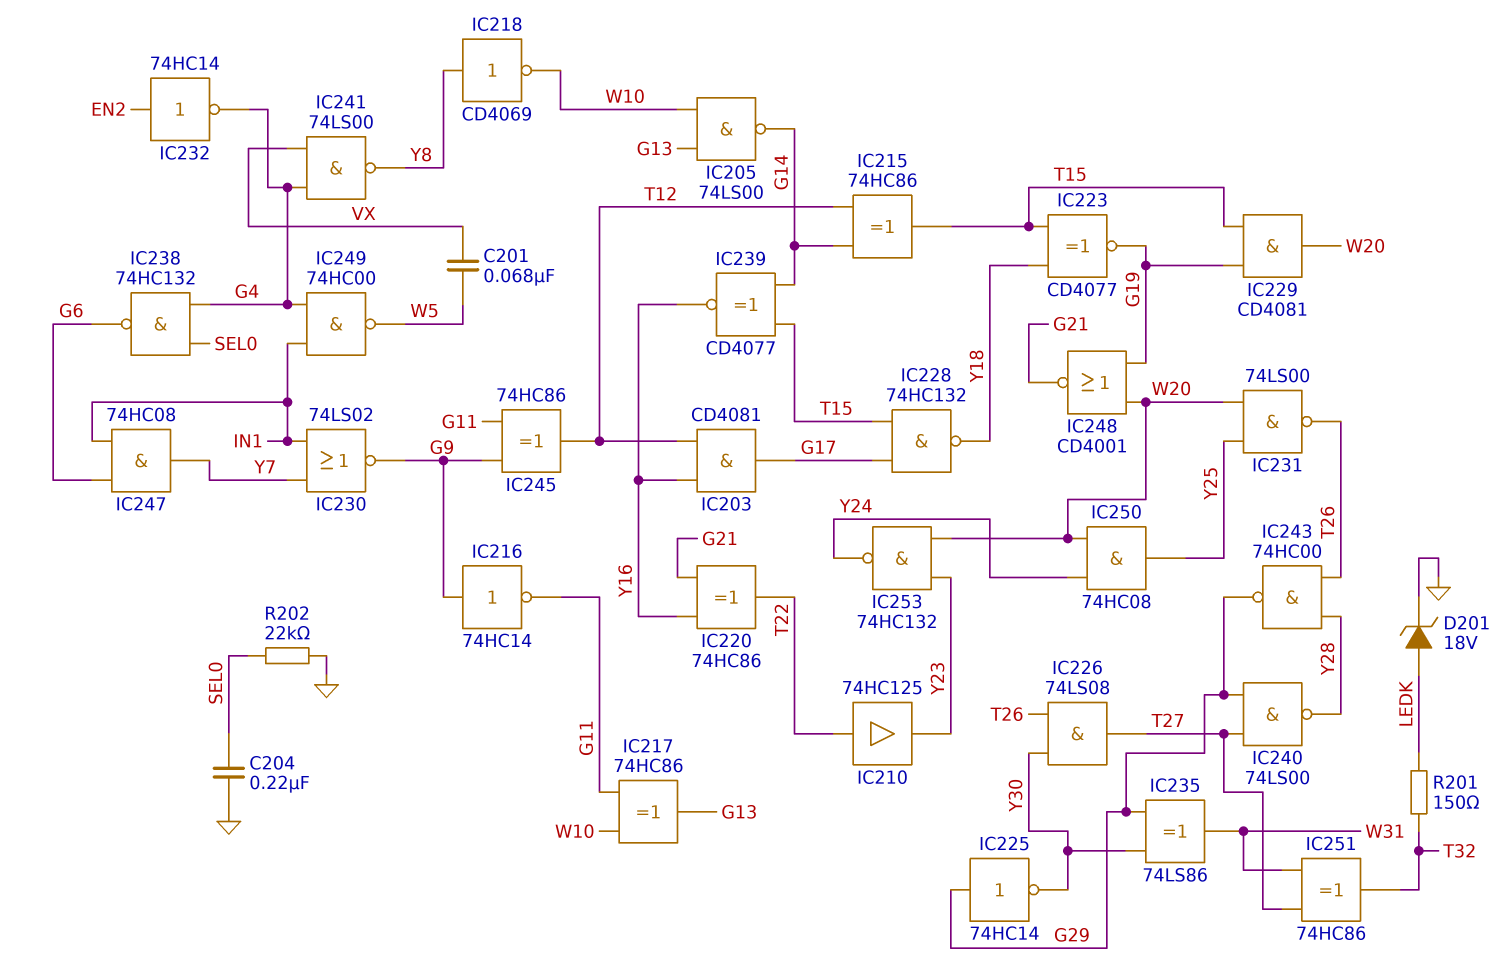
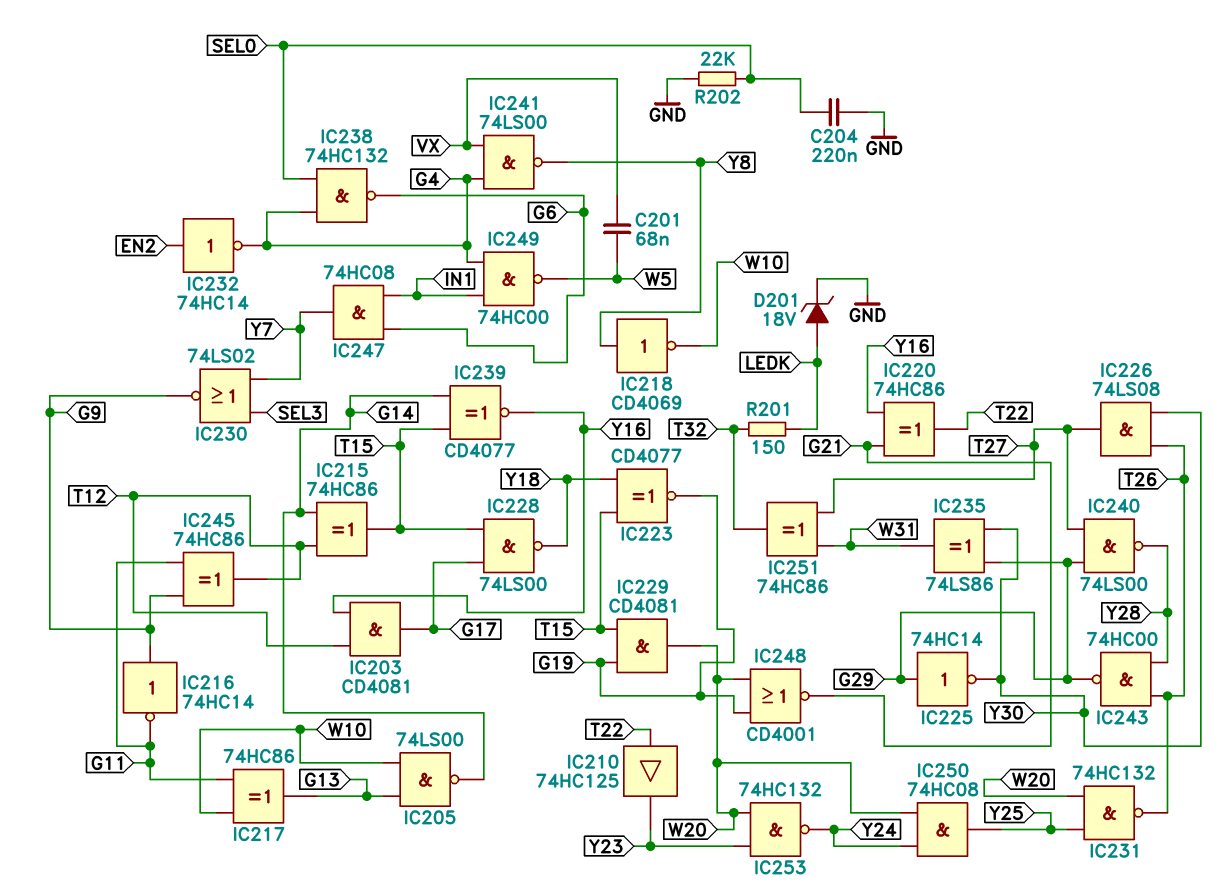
IC228: NAND 74HC132 (in G17, in T15, out Y18) -> NAND 74LS00 (in G17, in T15, out Y18)
IC230: NOR 74LS02 (in IN1, in Y7, out G9) -> NOR 74LS02 (in SEL3, in Y7, out G9)
IC231: NAND 74LS00 (in W20, in Y25, out T26) -> NAND 74HC132 (in W20, in Y25, out T26)

